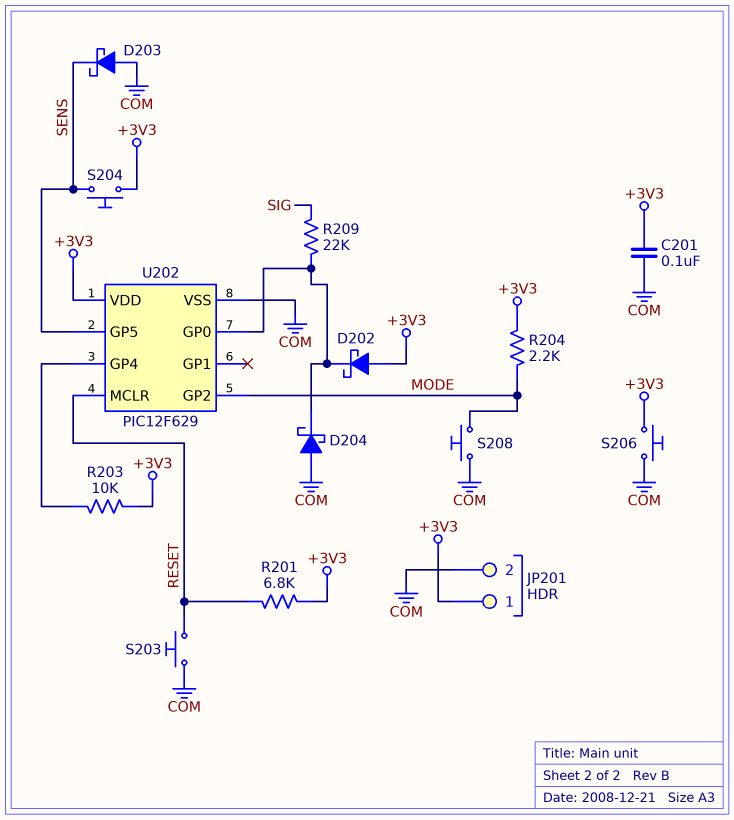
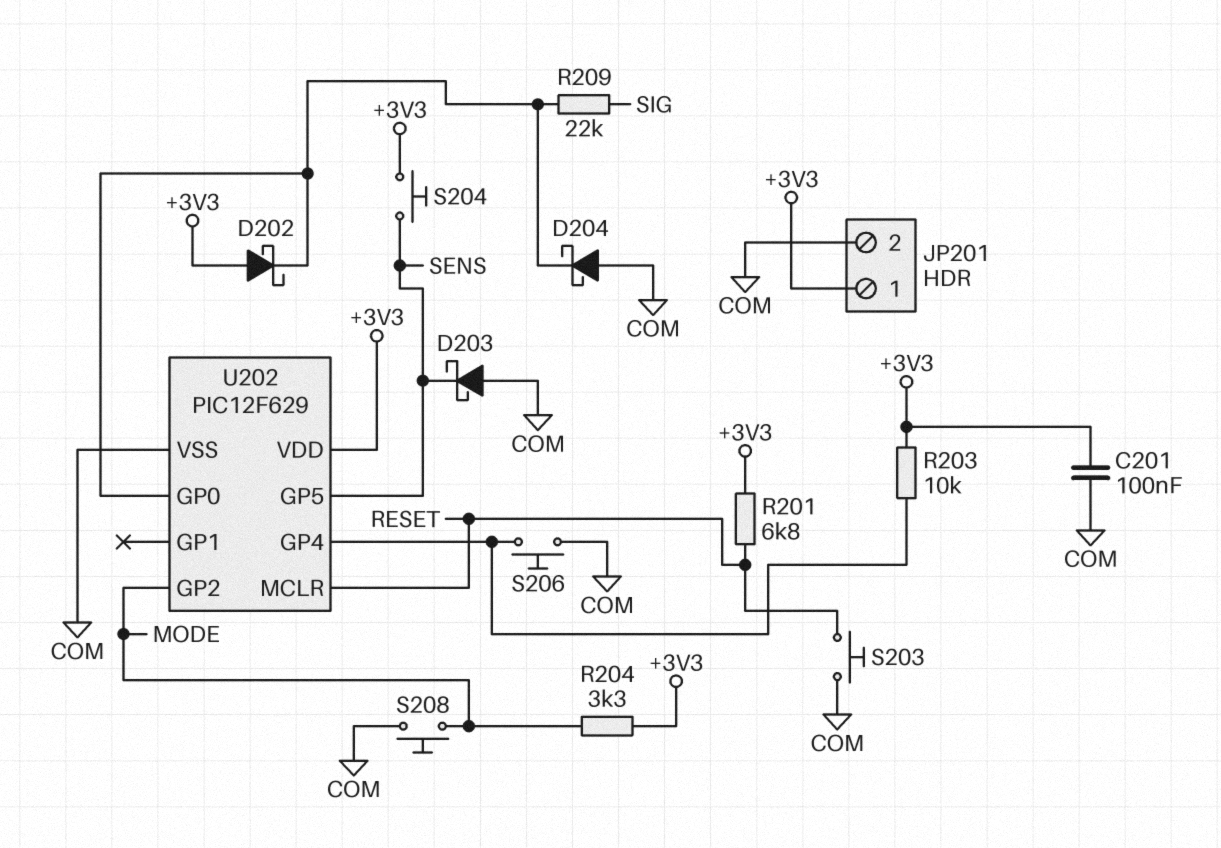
R204: 2.2k (+3V3, MODE) -> 3.3k (+3V3, MODE)
S206: button (+3V3, COM) -> button (COM, U202/GP4)

